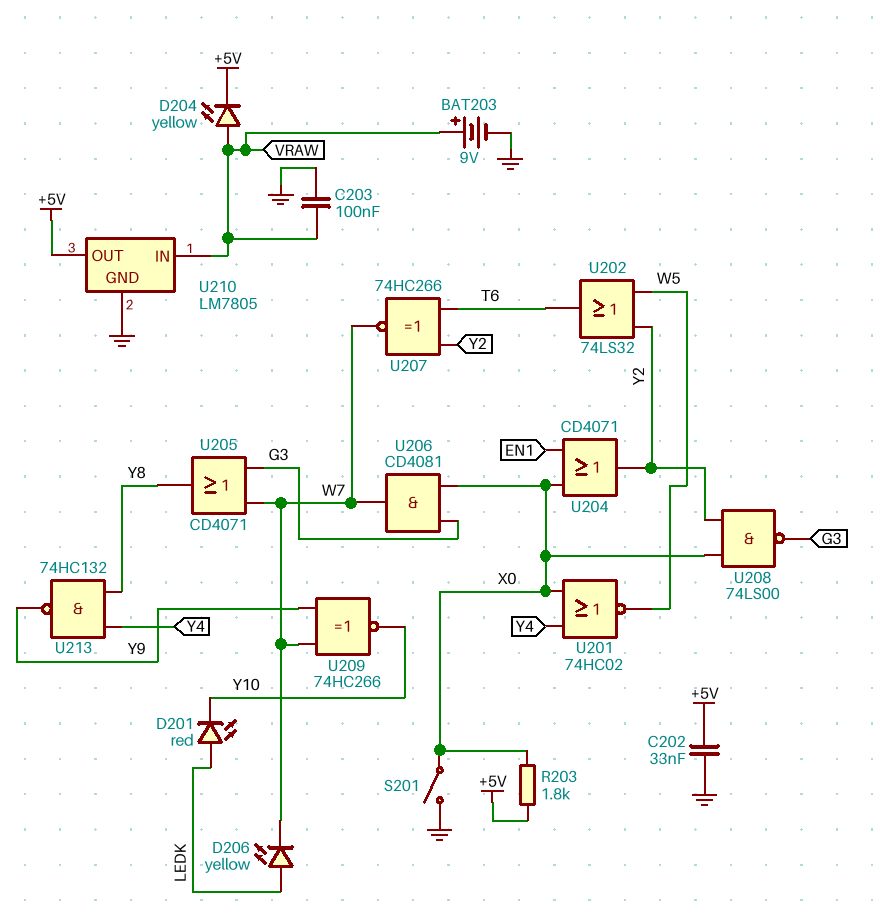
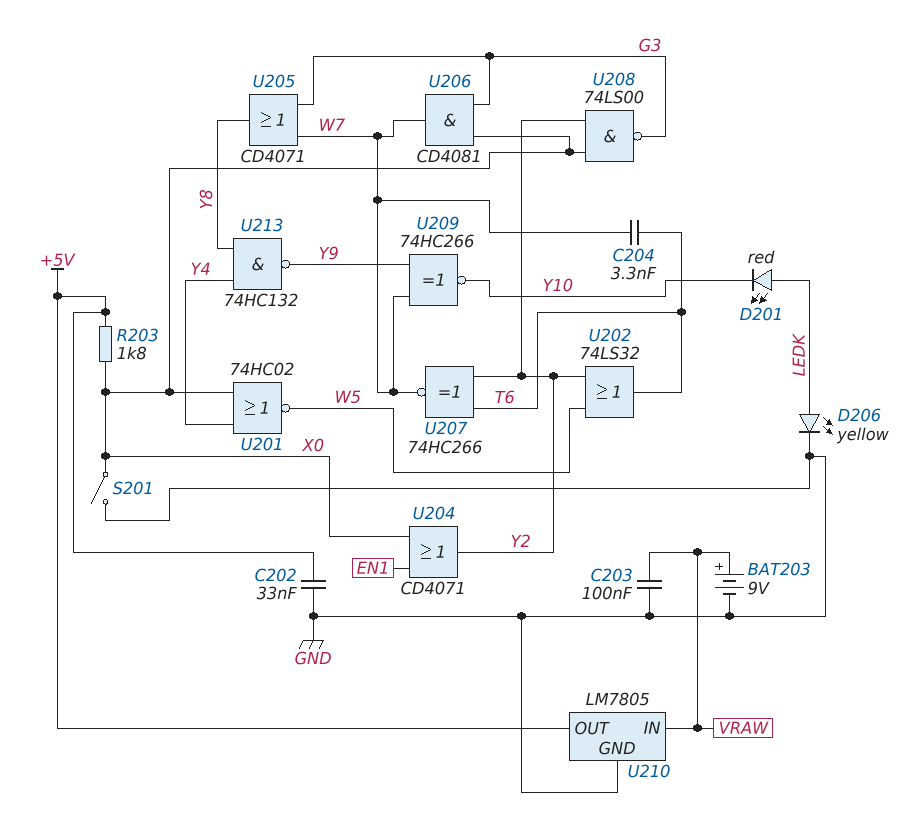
C204: none -> 3.3nF (T6, W7)
D204: LED yellow (A VRAW, K +5V) -> none
D206: LED yellow (A LEDK, K W7) -> LED yellow (A LEDK, K GND)

